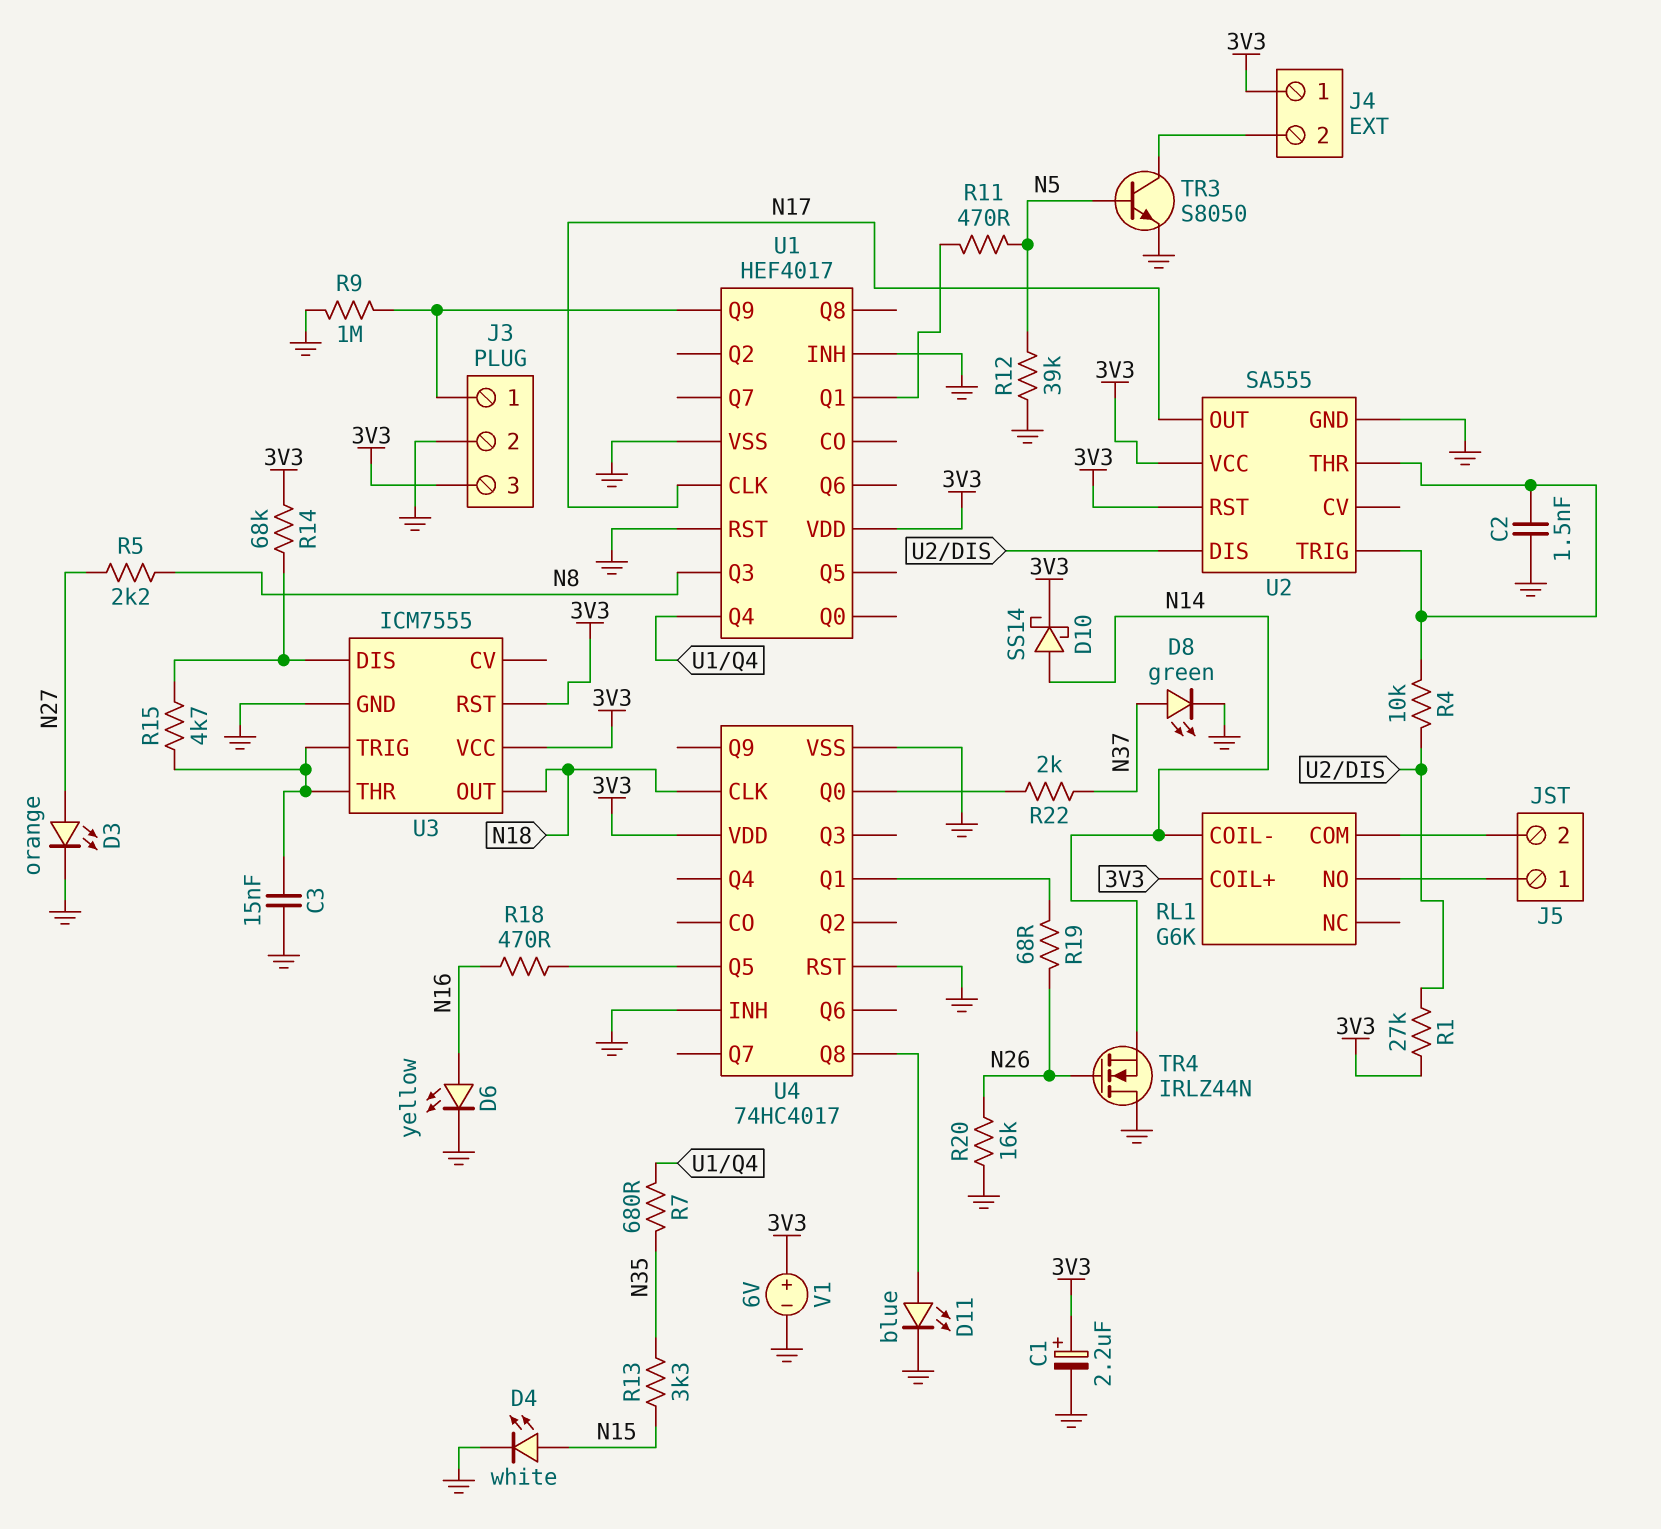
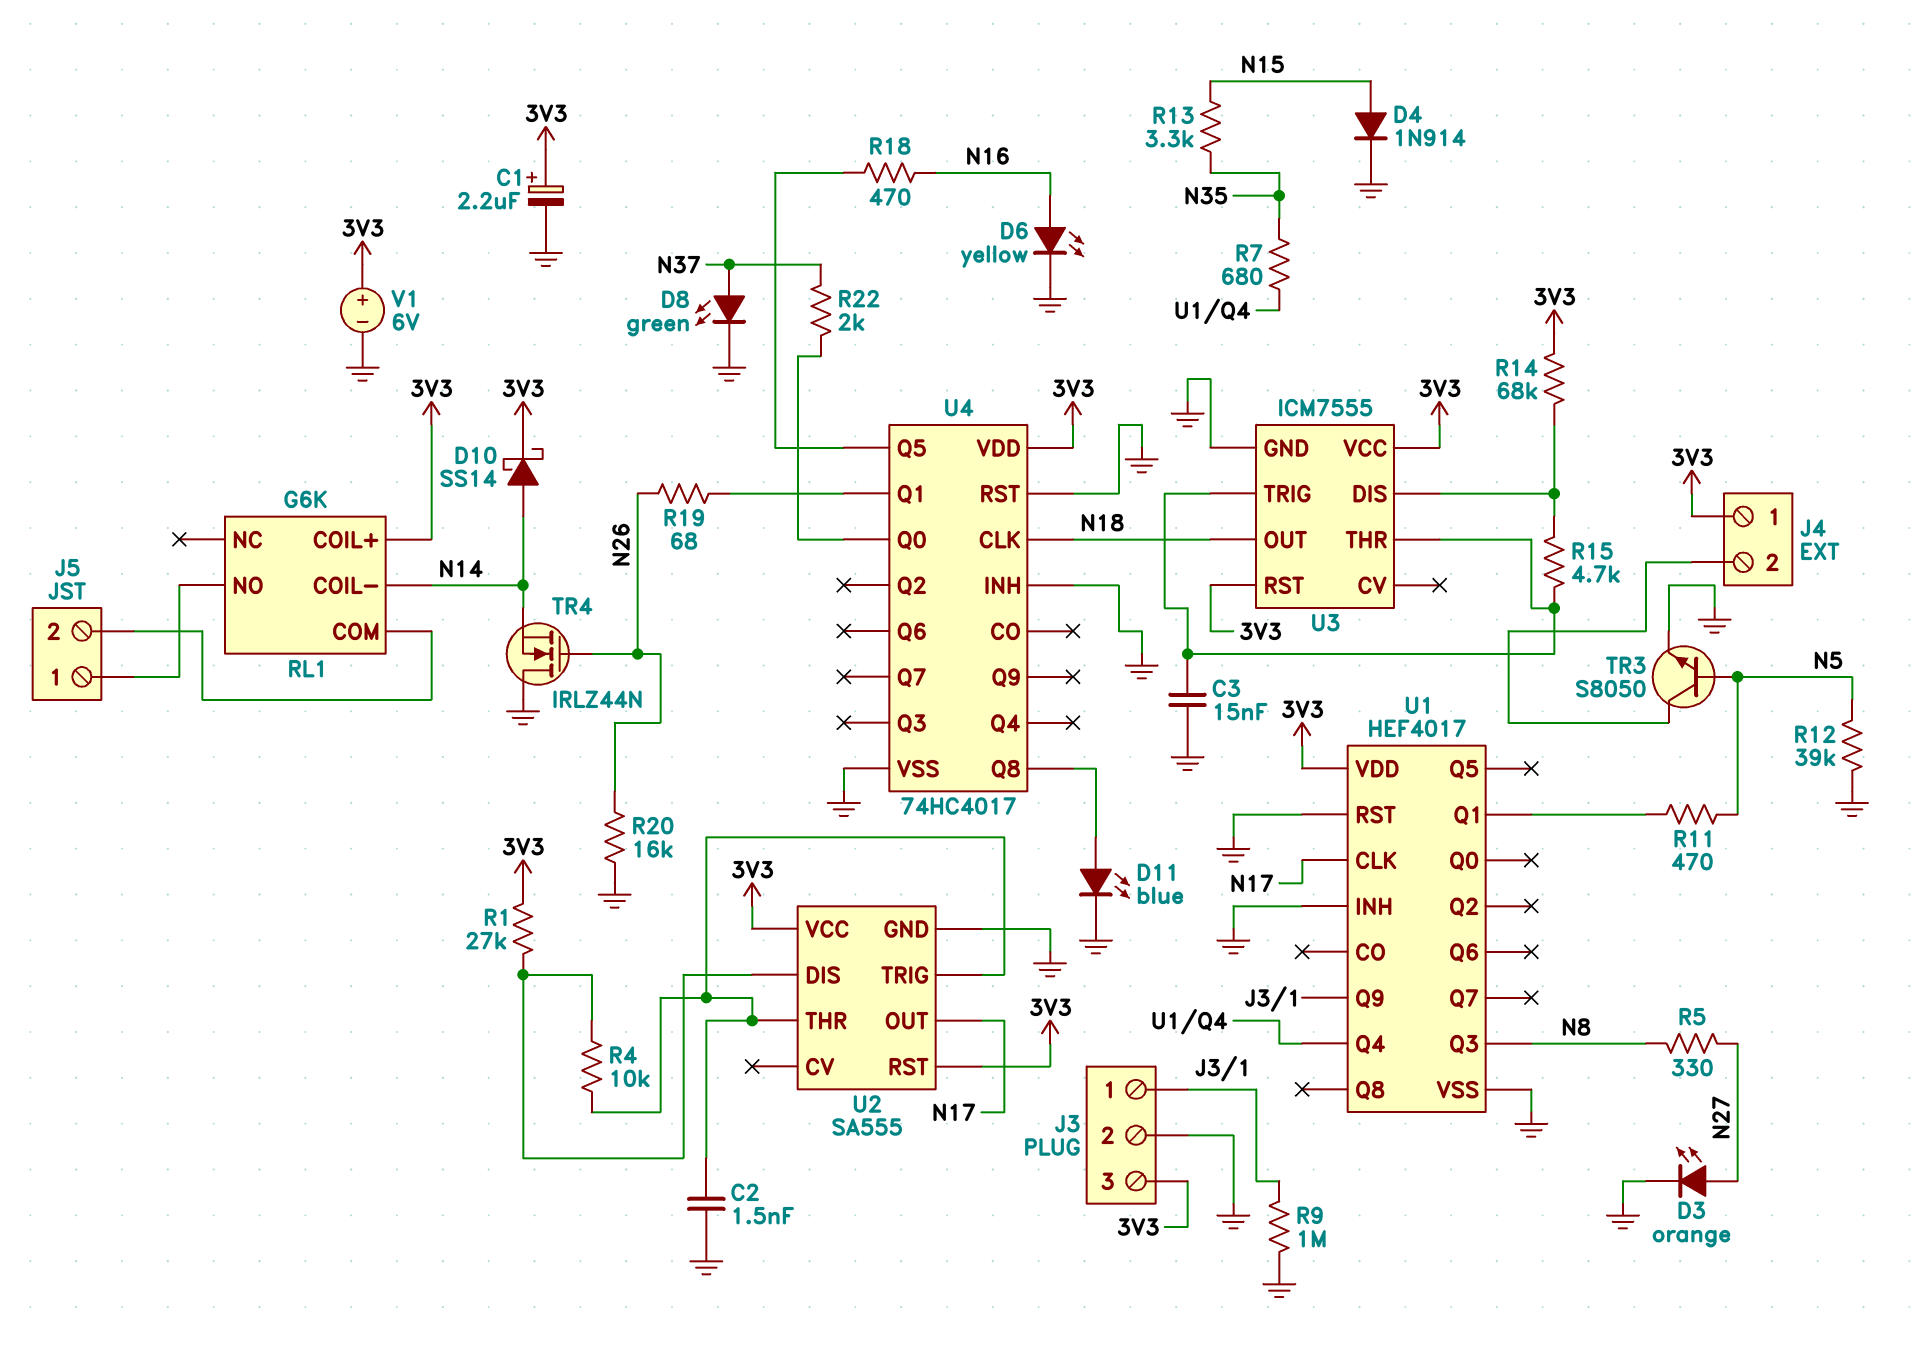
D4: LED white (A N15, K GND) -> diode 1N914 (A N15, K GND)
R5: 2.2k (N8, N27) -> 330 (N8, N27)

